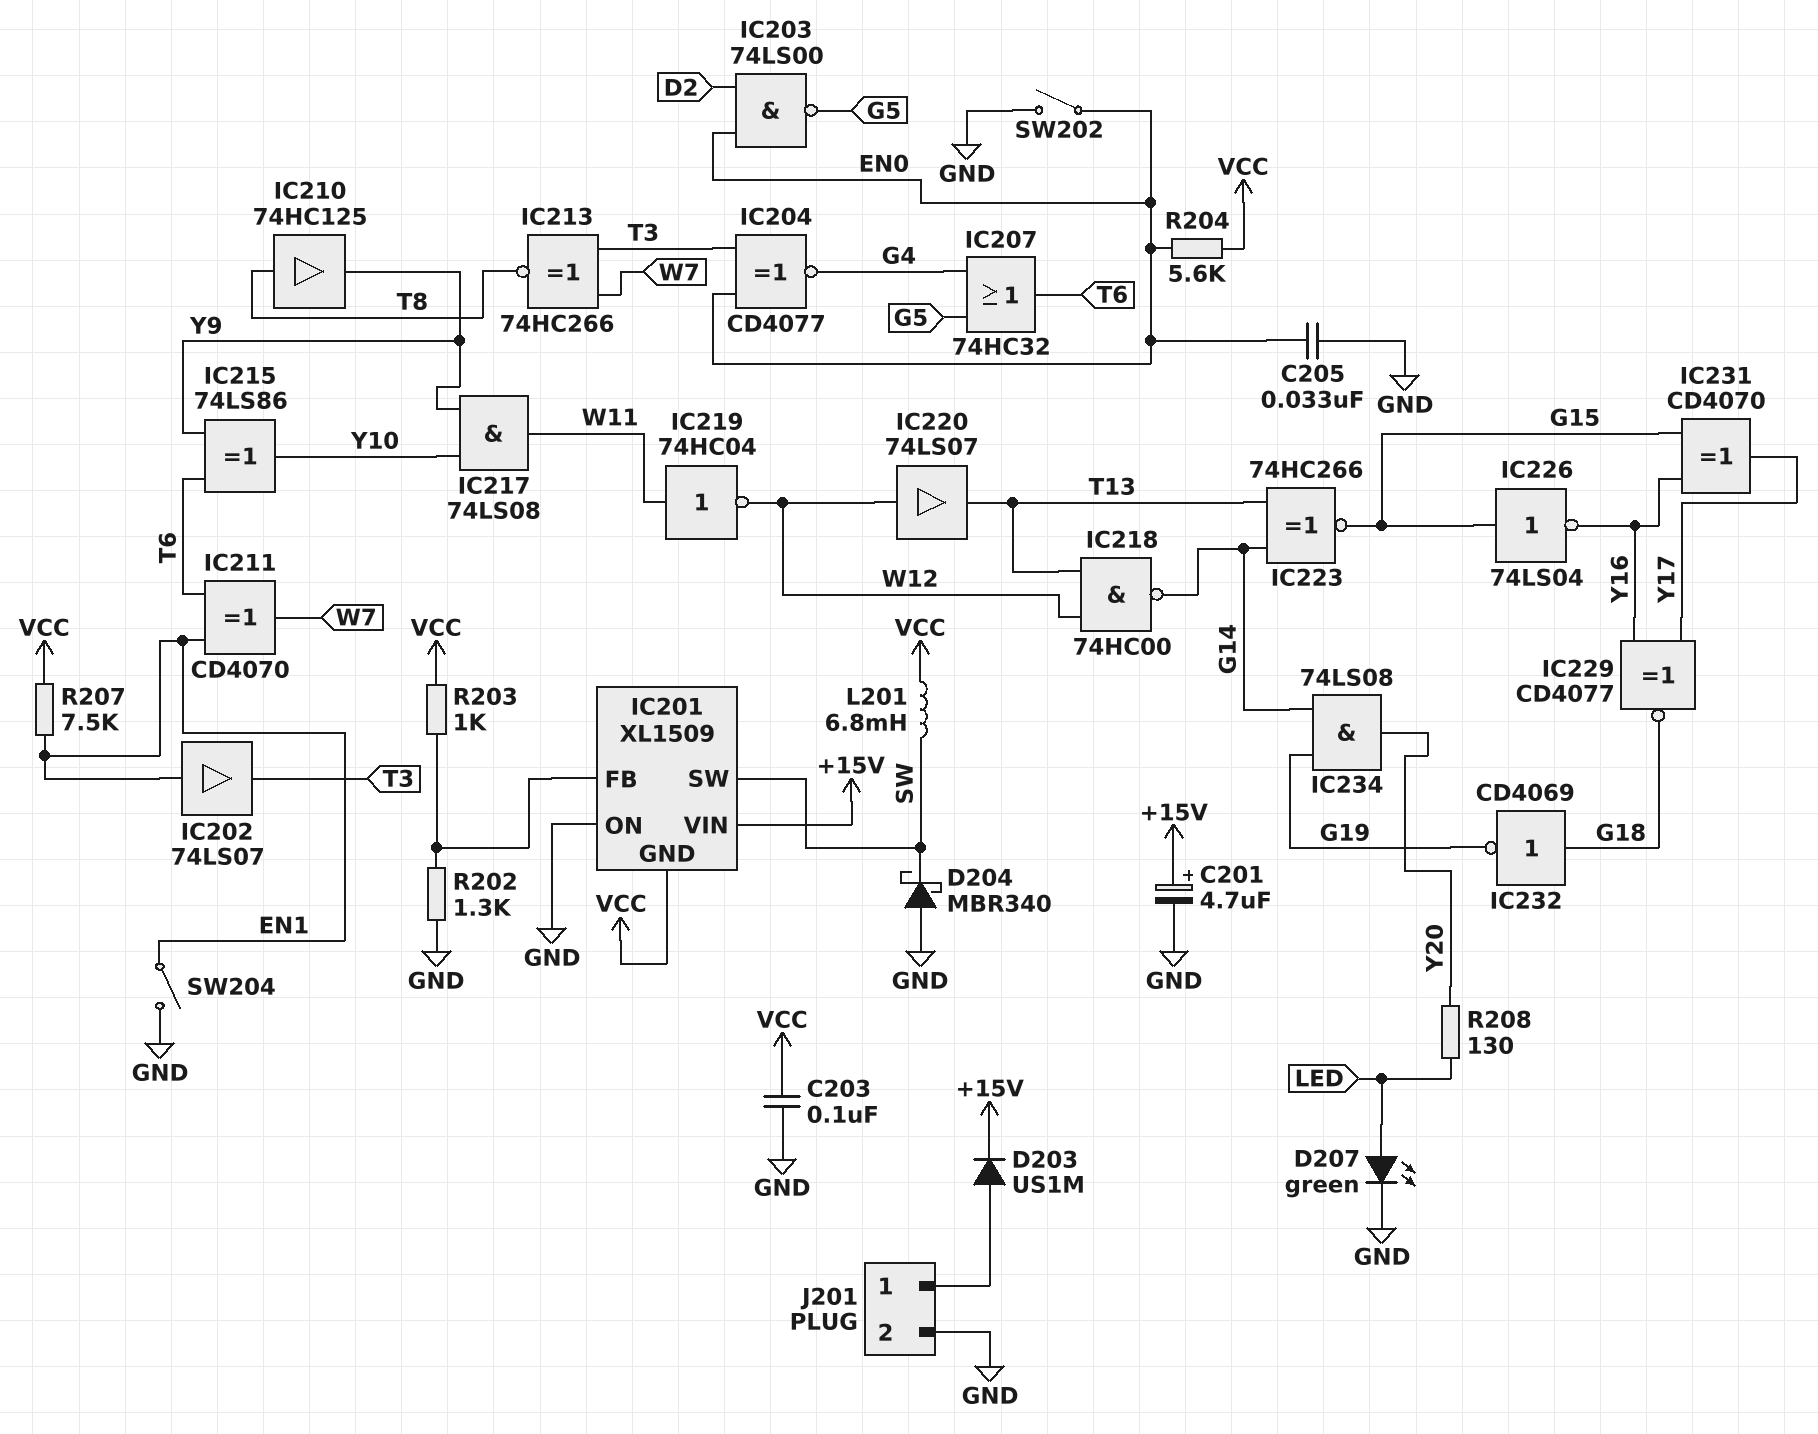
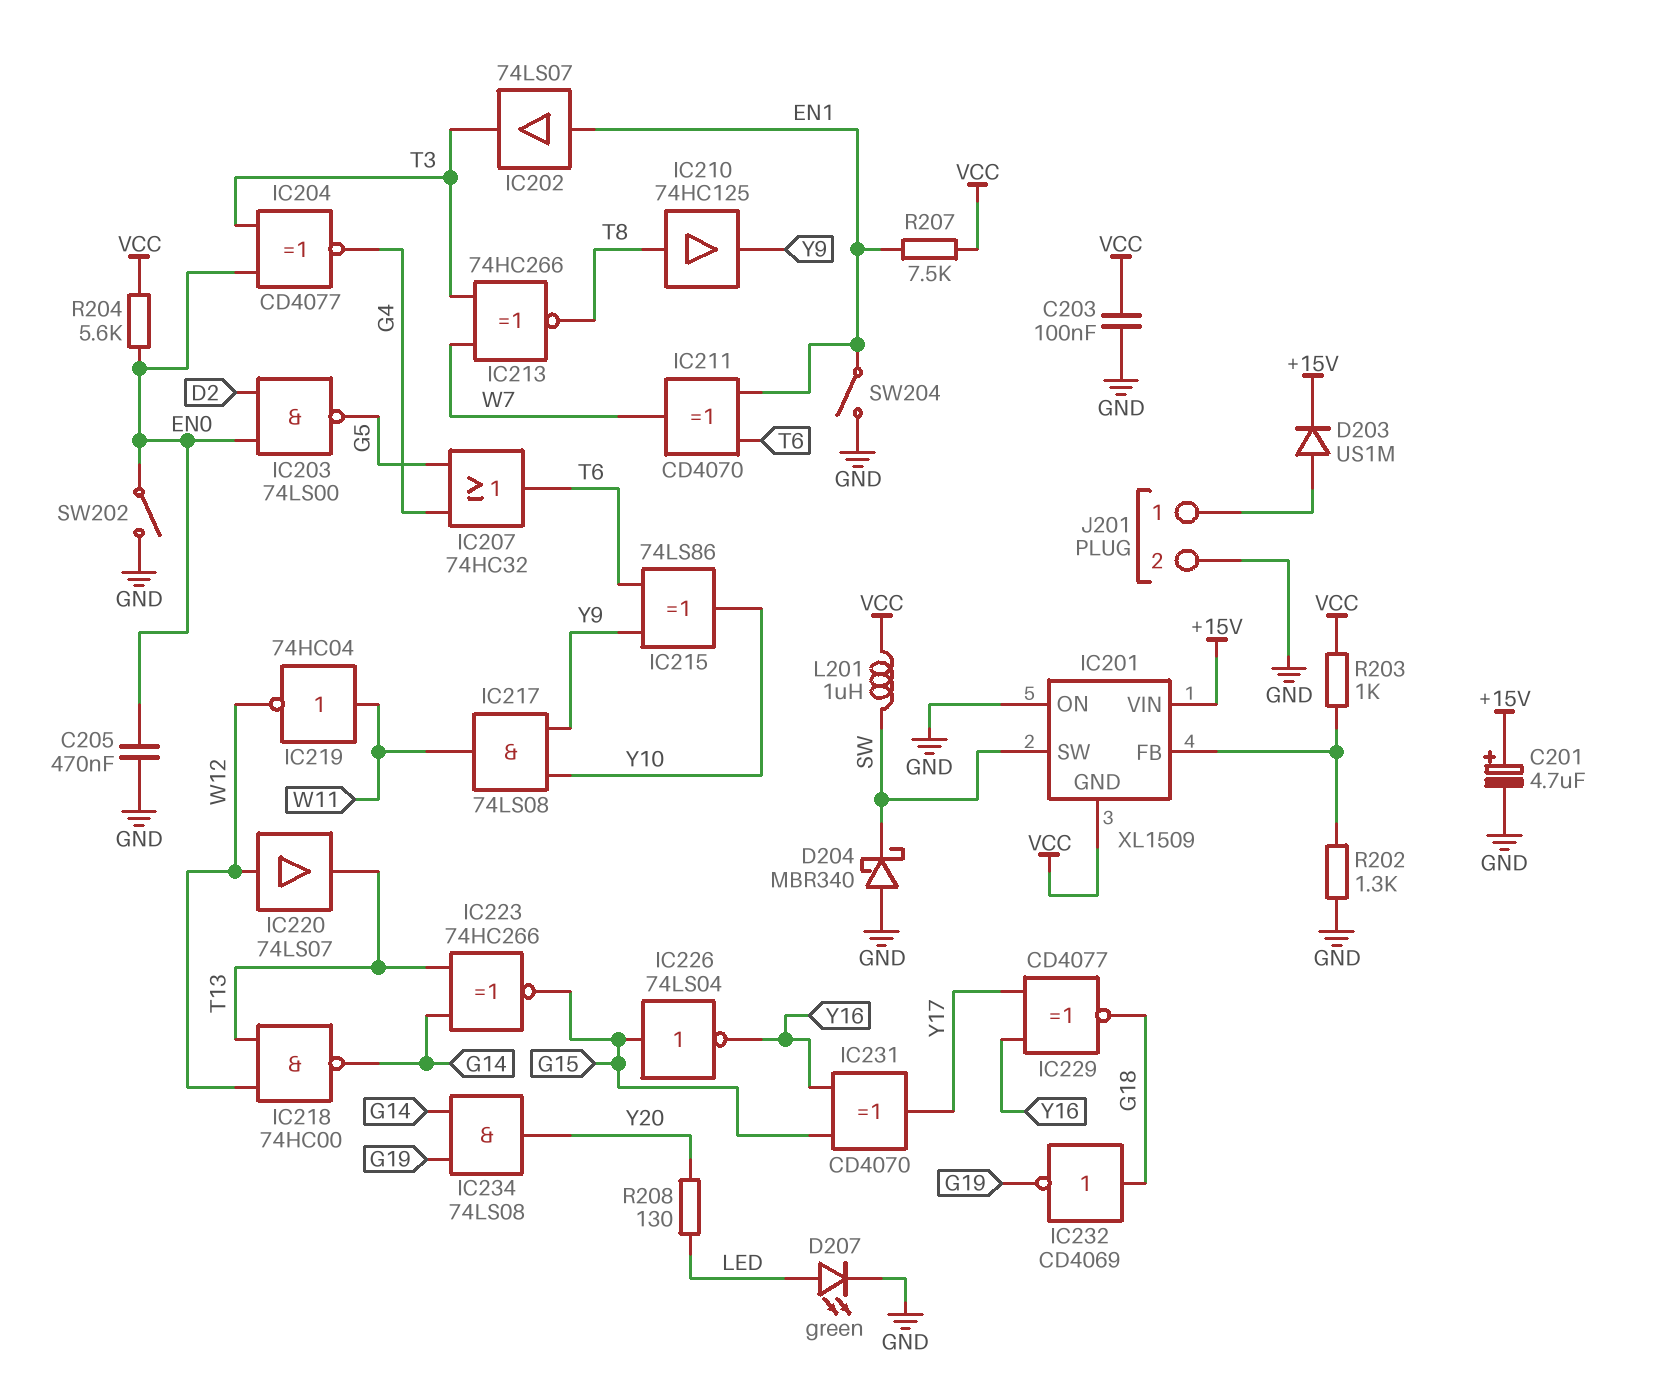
C205: 33nF (EN0, GND) -> 470nF (EN0, GND)
L201: 6.8mH (SW, VCC) -> 1uH (SW, VCC)

